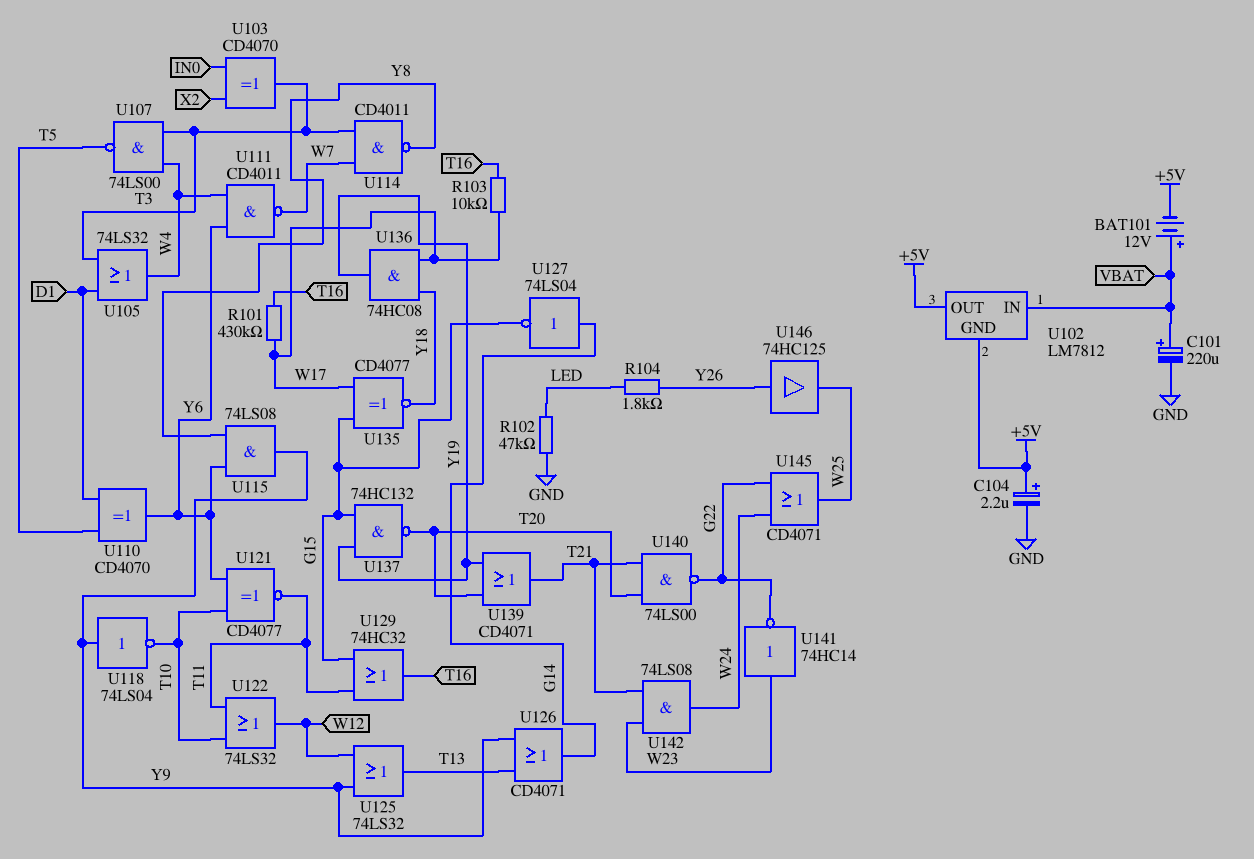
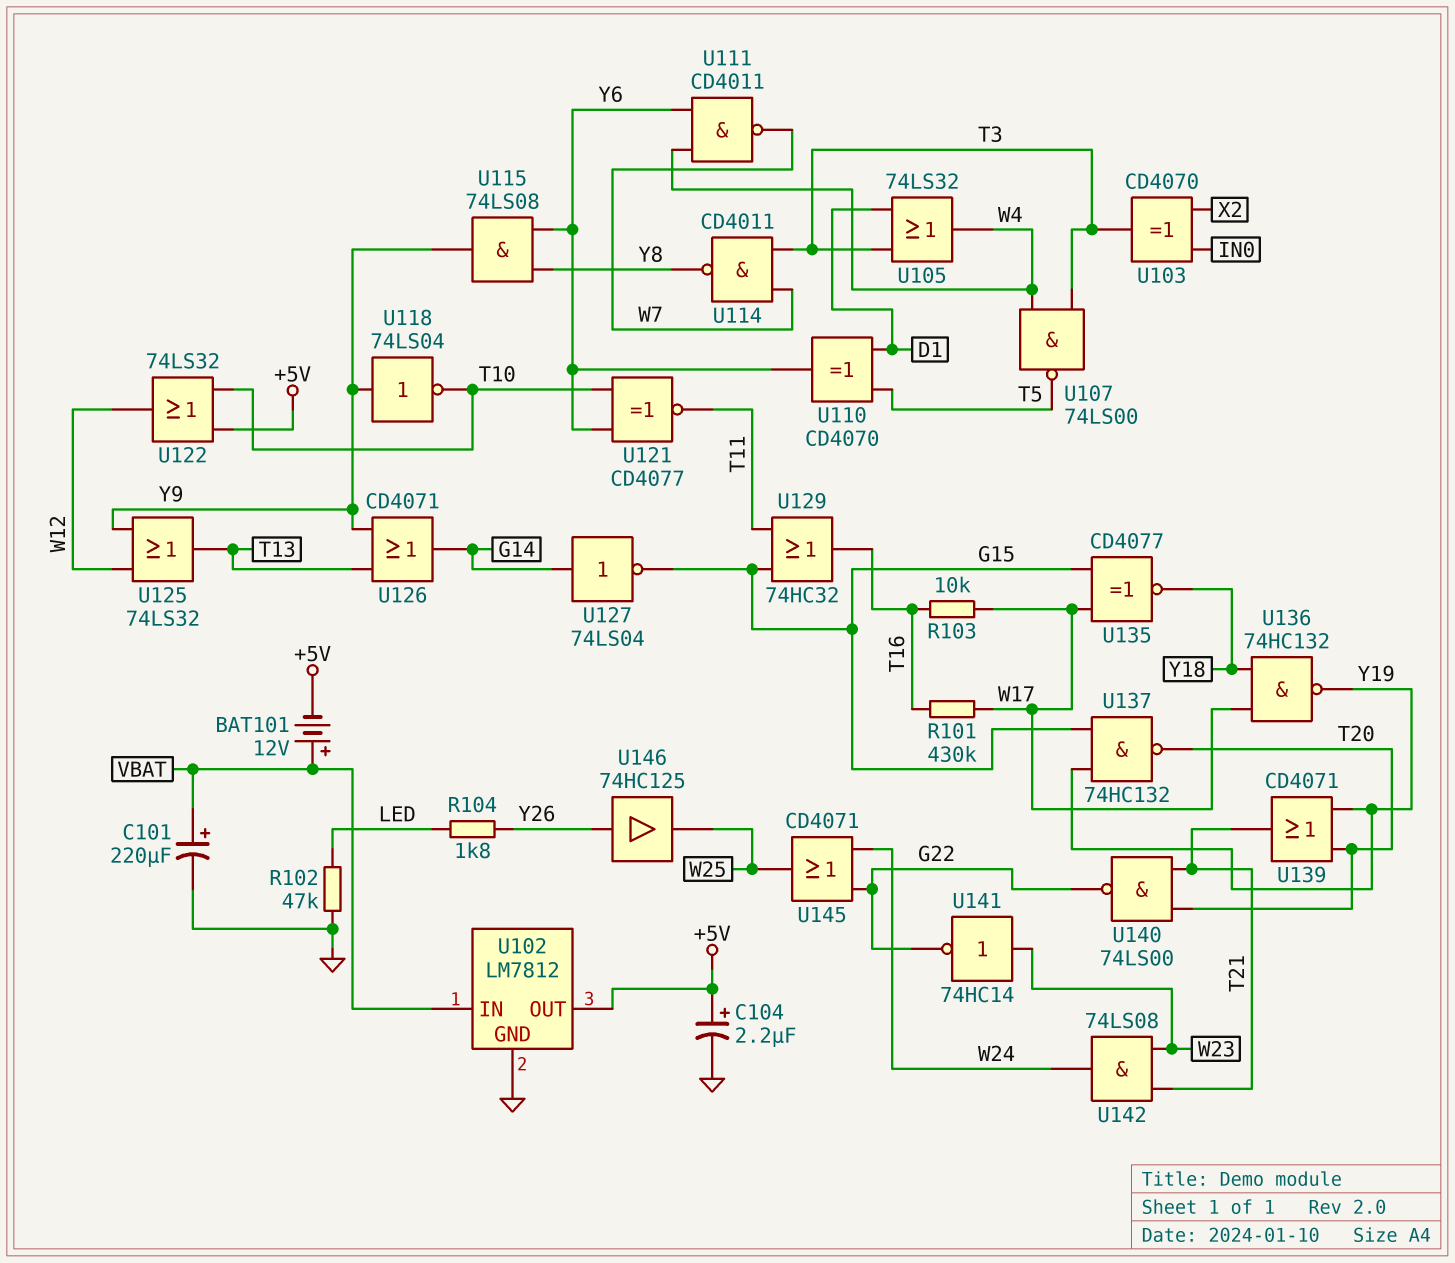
U102 pin GND: +5V -> GND
U122: OR 74LS32 (in T10, in T11, out W12) -> OR 74LS32 (in +5V, in T10, out W12)
U136: AND 74HC08 (in W17, in Y18, out Y19) -> NAND 74HC132 (in W17, in Y18, out Y19)

